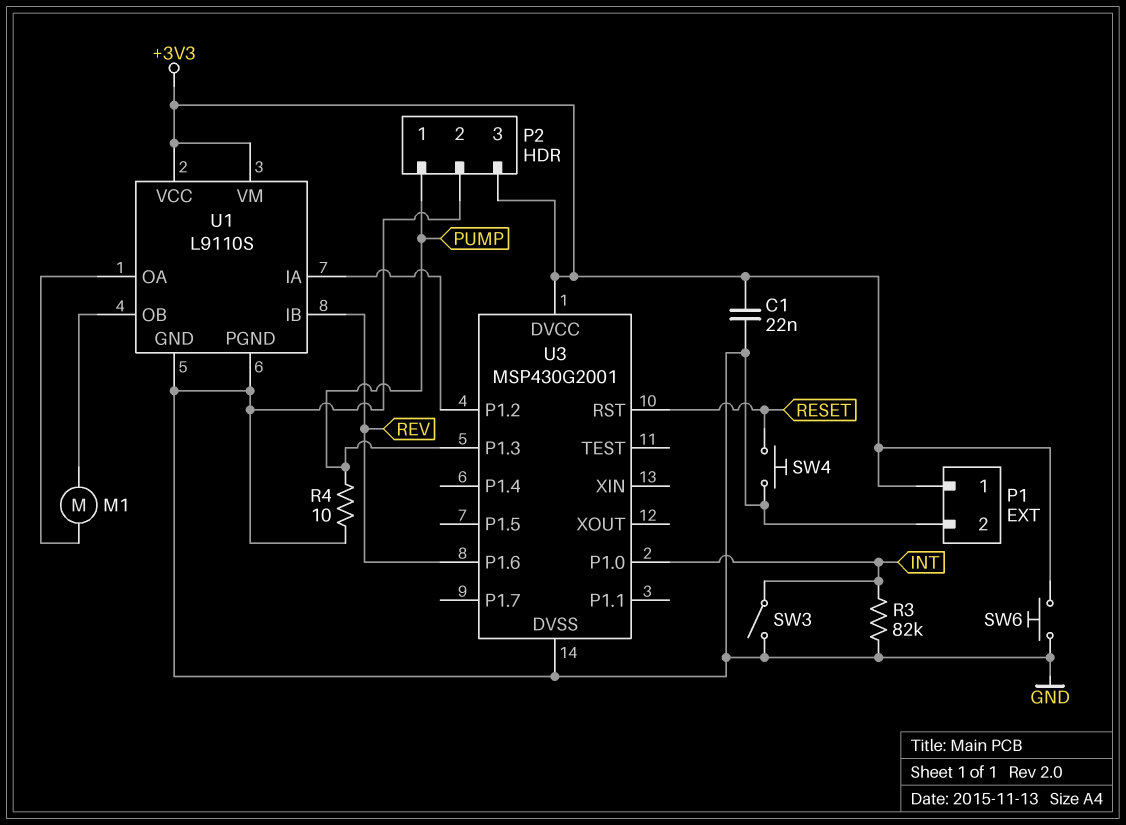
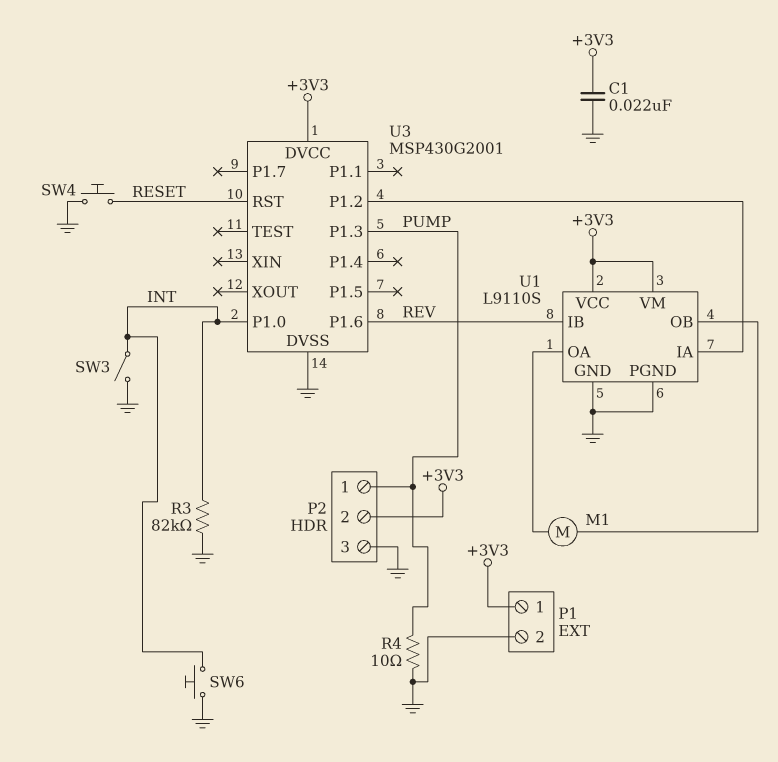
P2 pin 2: GND -> +3V3
P2 pin 3: +3V3 -> GND
SW6: button (+3V3, GND) -> button (GND, INT)

